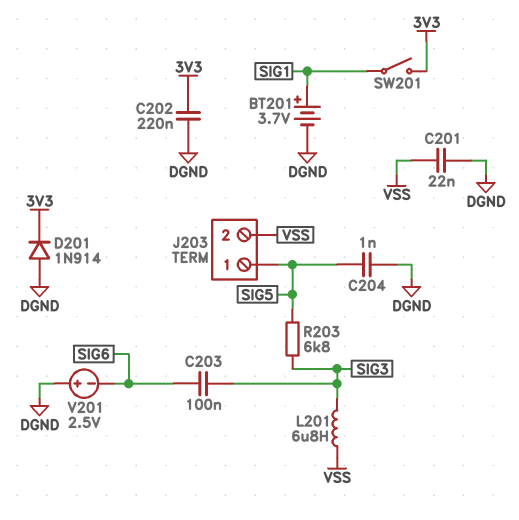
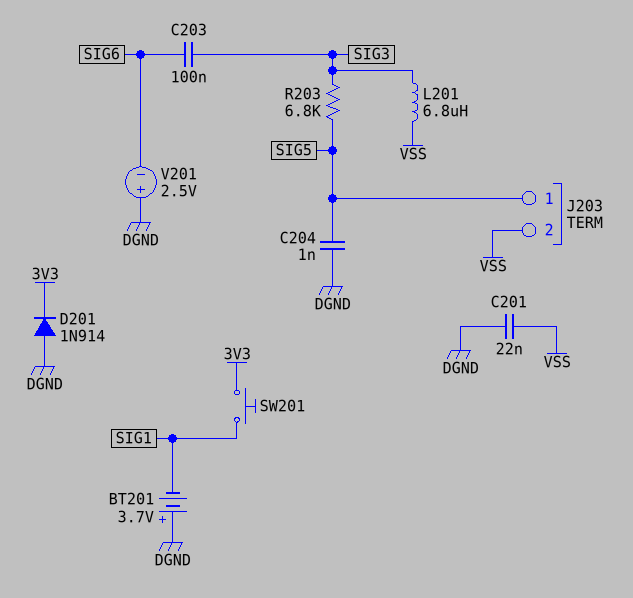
BT201: 3.7V (plus SIG1, minus DGND) -> 3.7V (plus DGND, minus SIG1)
C202: 220nF (3V3, DGND) -> none
SW201: switch (3V3, SIG1) -> button (3V3, SIG1)

